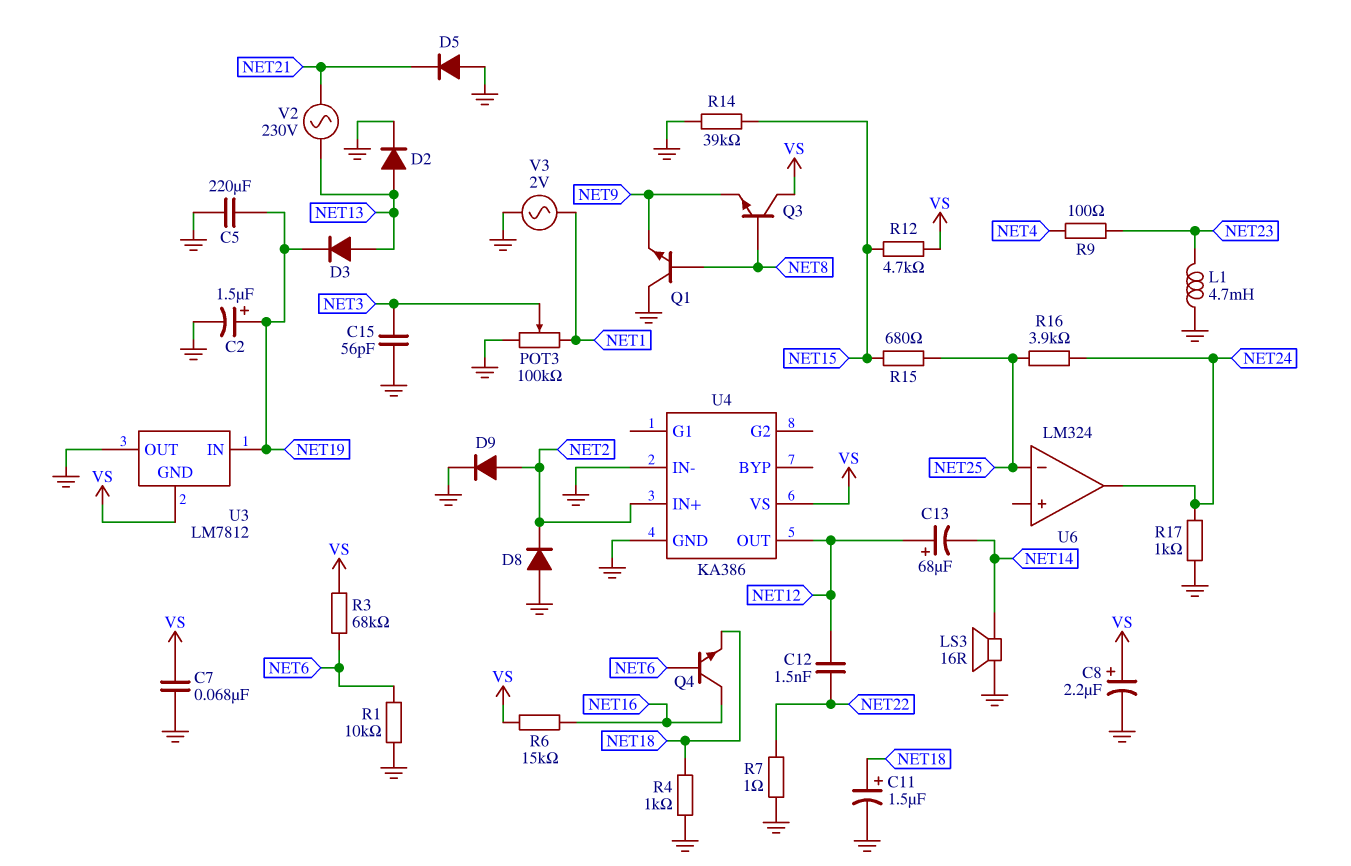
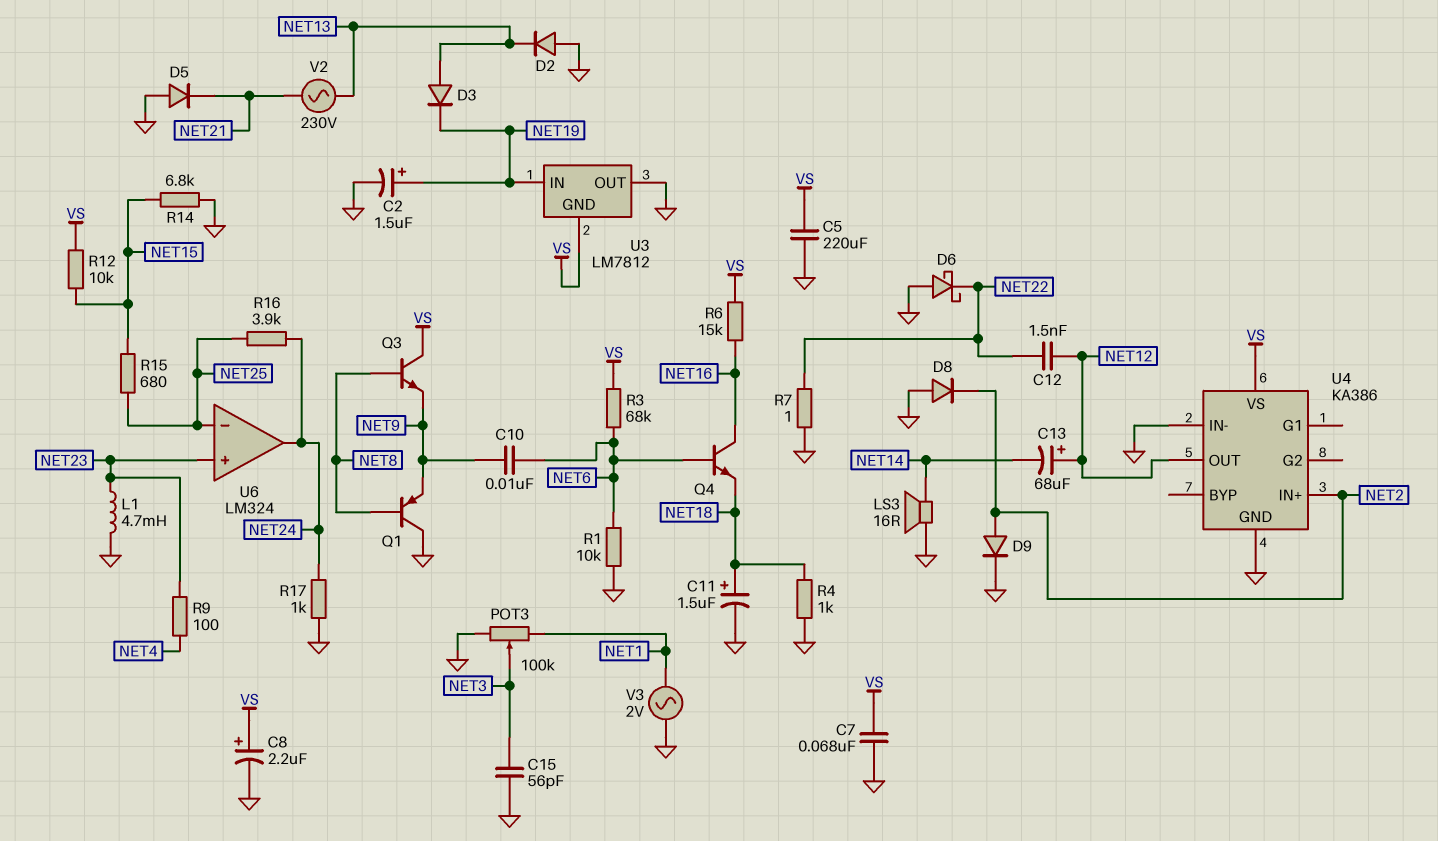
C5: 220uF (GND, NET19) -> 220uF (GND, VS)
C10: none -> 10nF (NET6, NET9)
D2: diode (A NET13, K GND) -> diode (A GND, K NET13)
D6: none -> schottky (A GND, K NET22)
Q1: NPN (B NET8, C GND, E NET9) -> PNP (B NET8, C GND, E NET9)
R12: 4.7k (NET15, VS) -> 10k (NET15, VS)
R14: 39k (GND, NET15) -> 6.8k (GND, NET15)
U6 pin in+: none -> NET23

